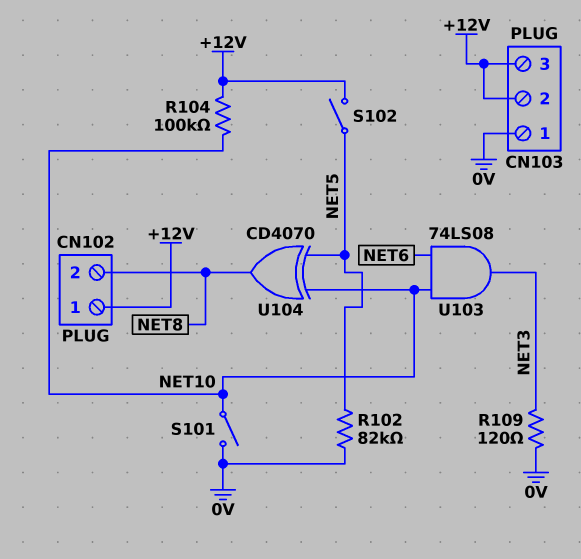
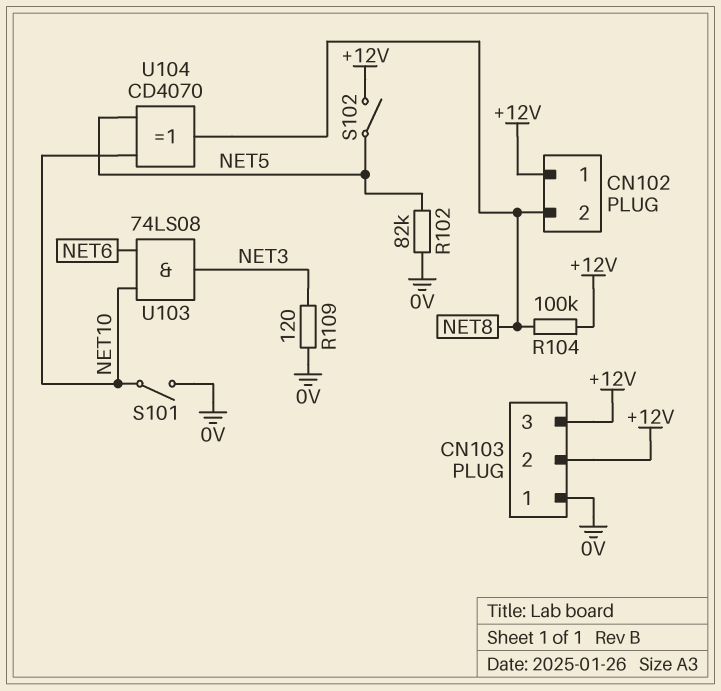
R104: 100k (+12V, NET10) -> 100k (+12V, NET8)

